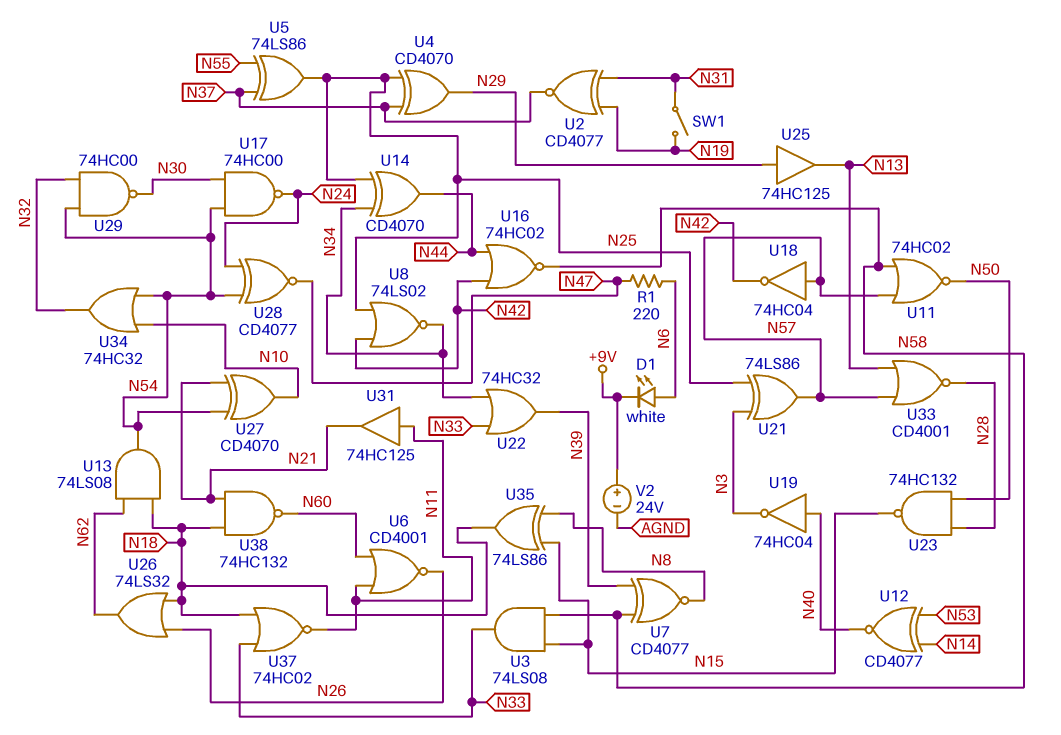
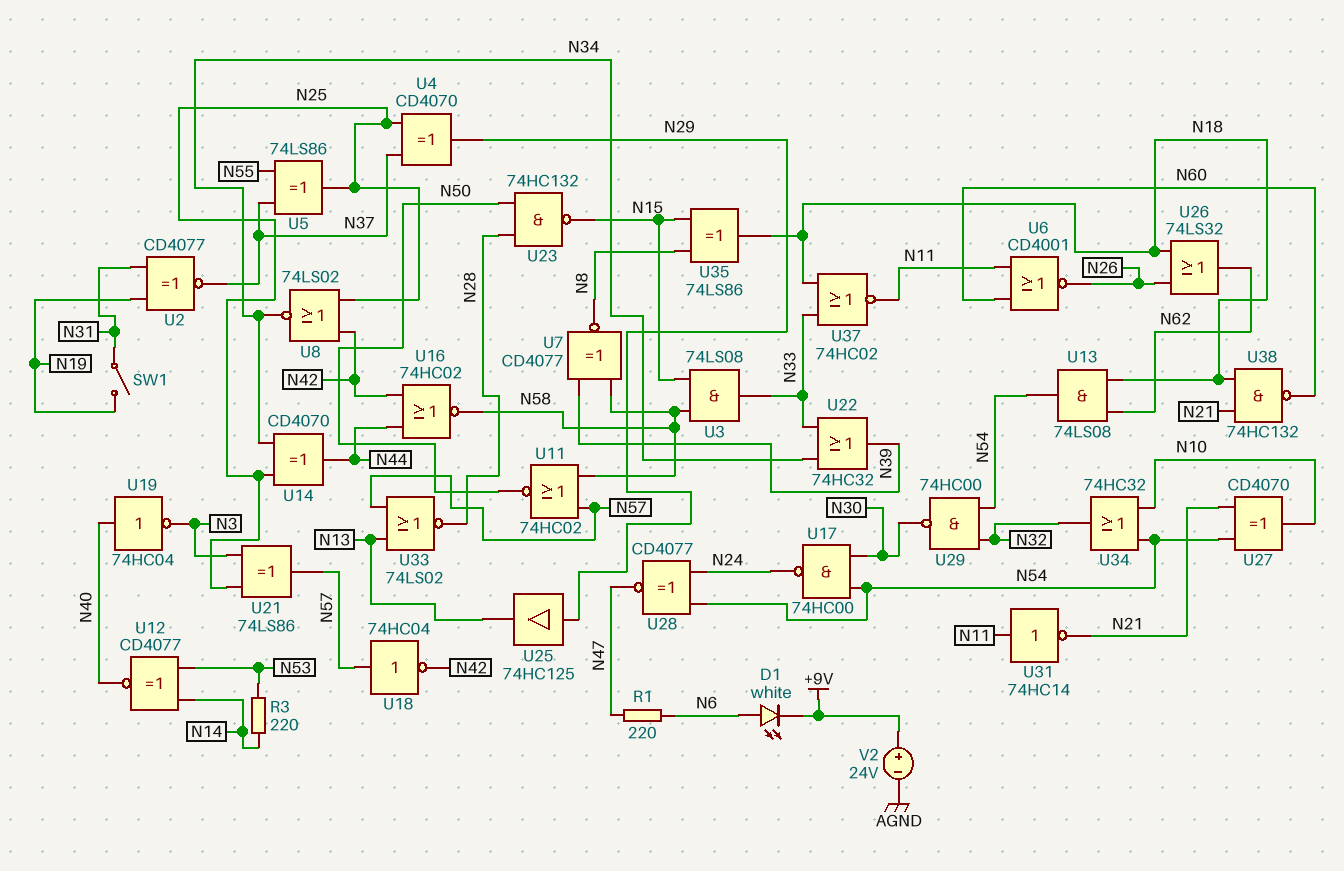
R3: none -> 220 (N14, N53)
U31: buffer 74HC125 (in N11, out N21) -> NOT 74HC14 (in N11, out N21)
U33: NOR CD4001 (in N13, in N57, out N28) -> NOR 74LS02 (in N13, in N57, out N28)

